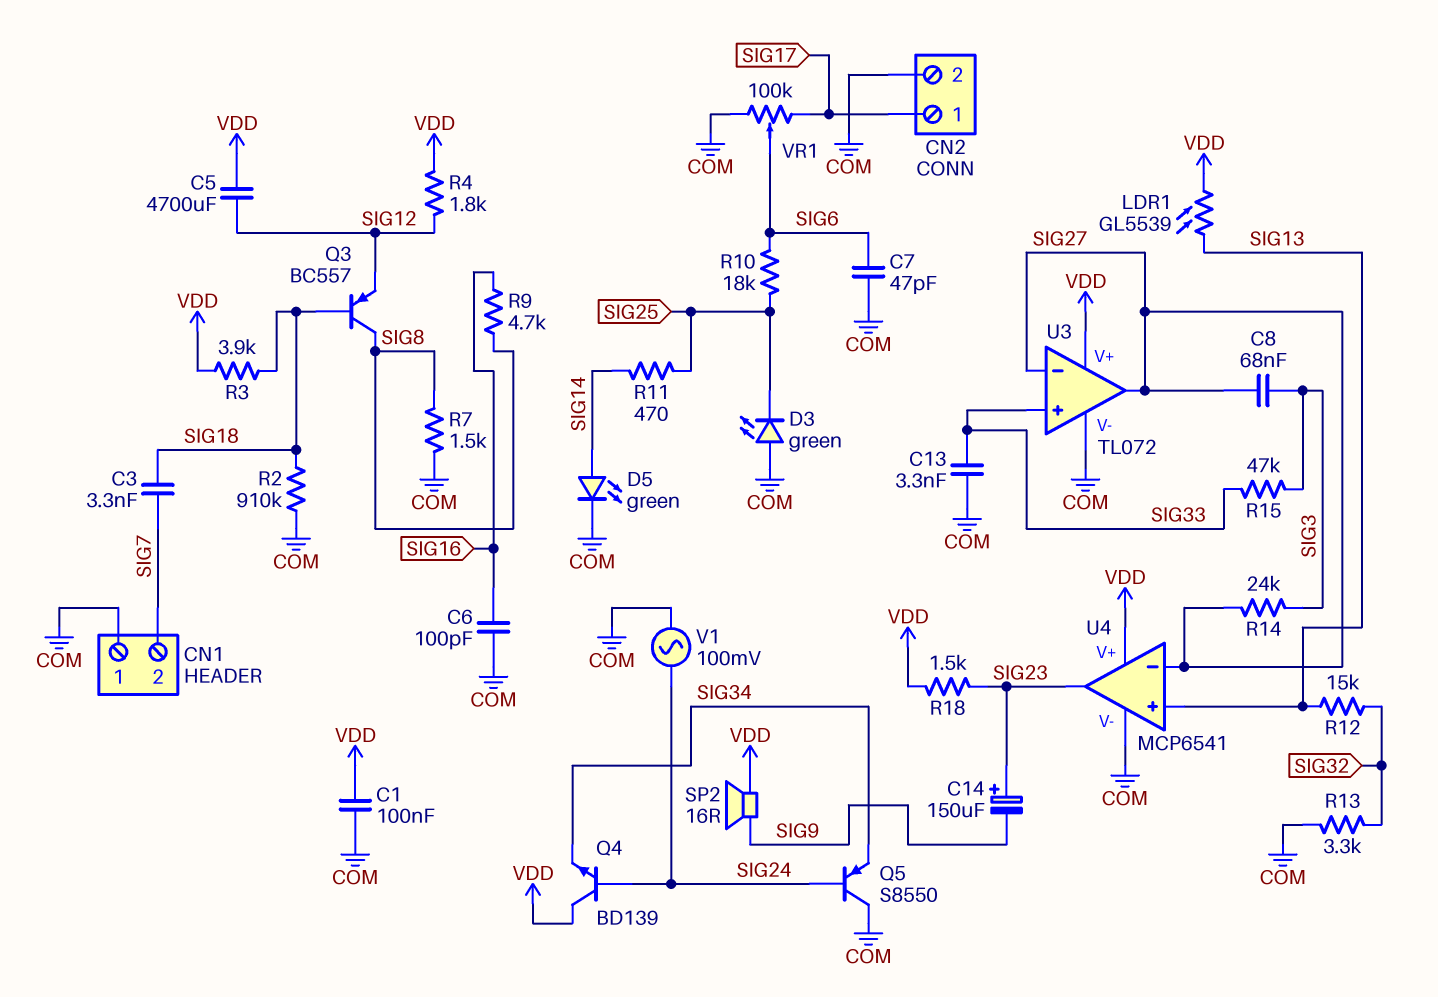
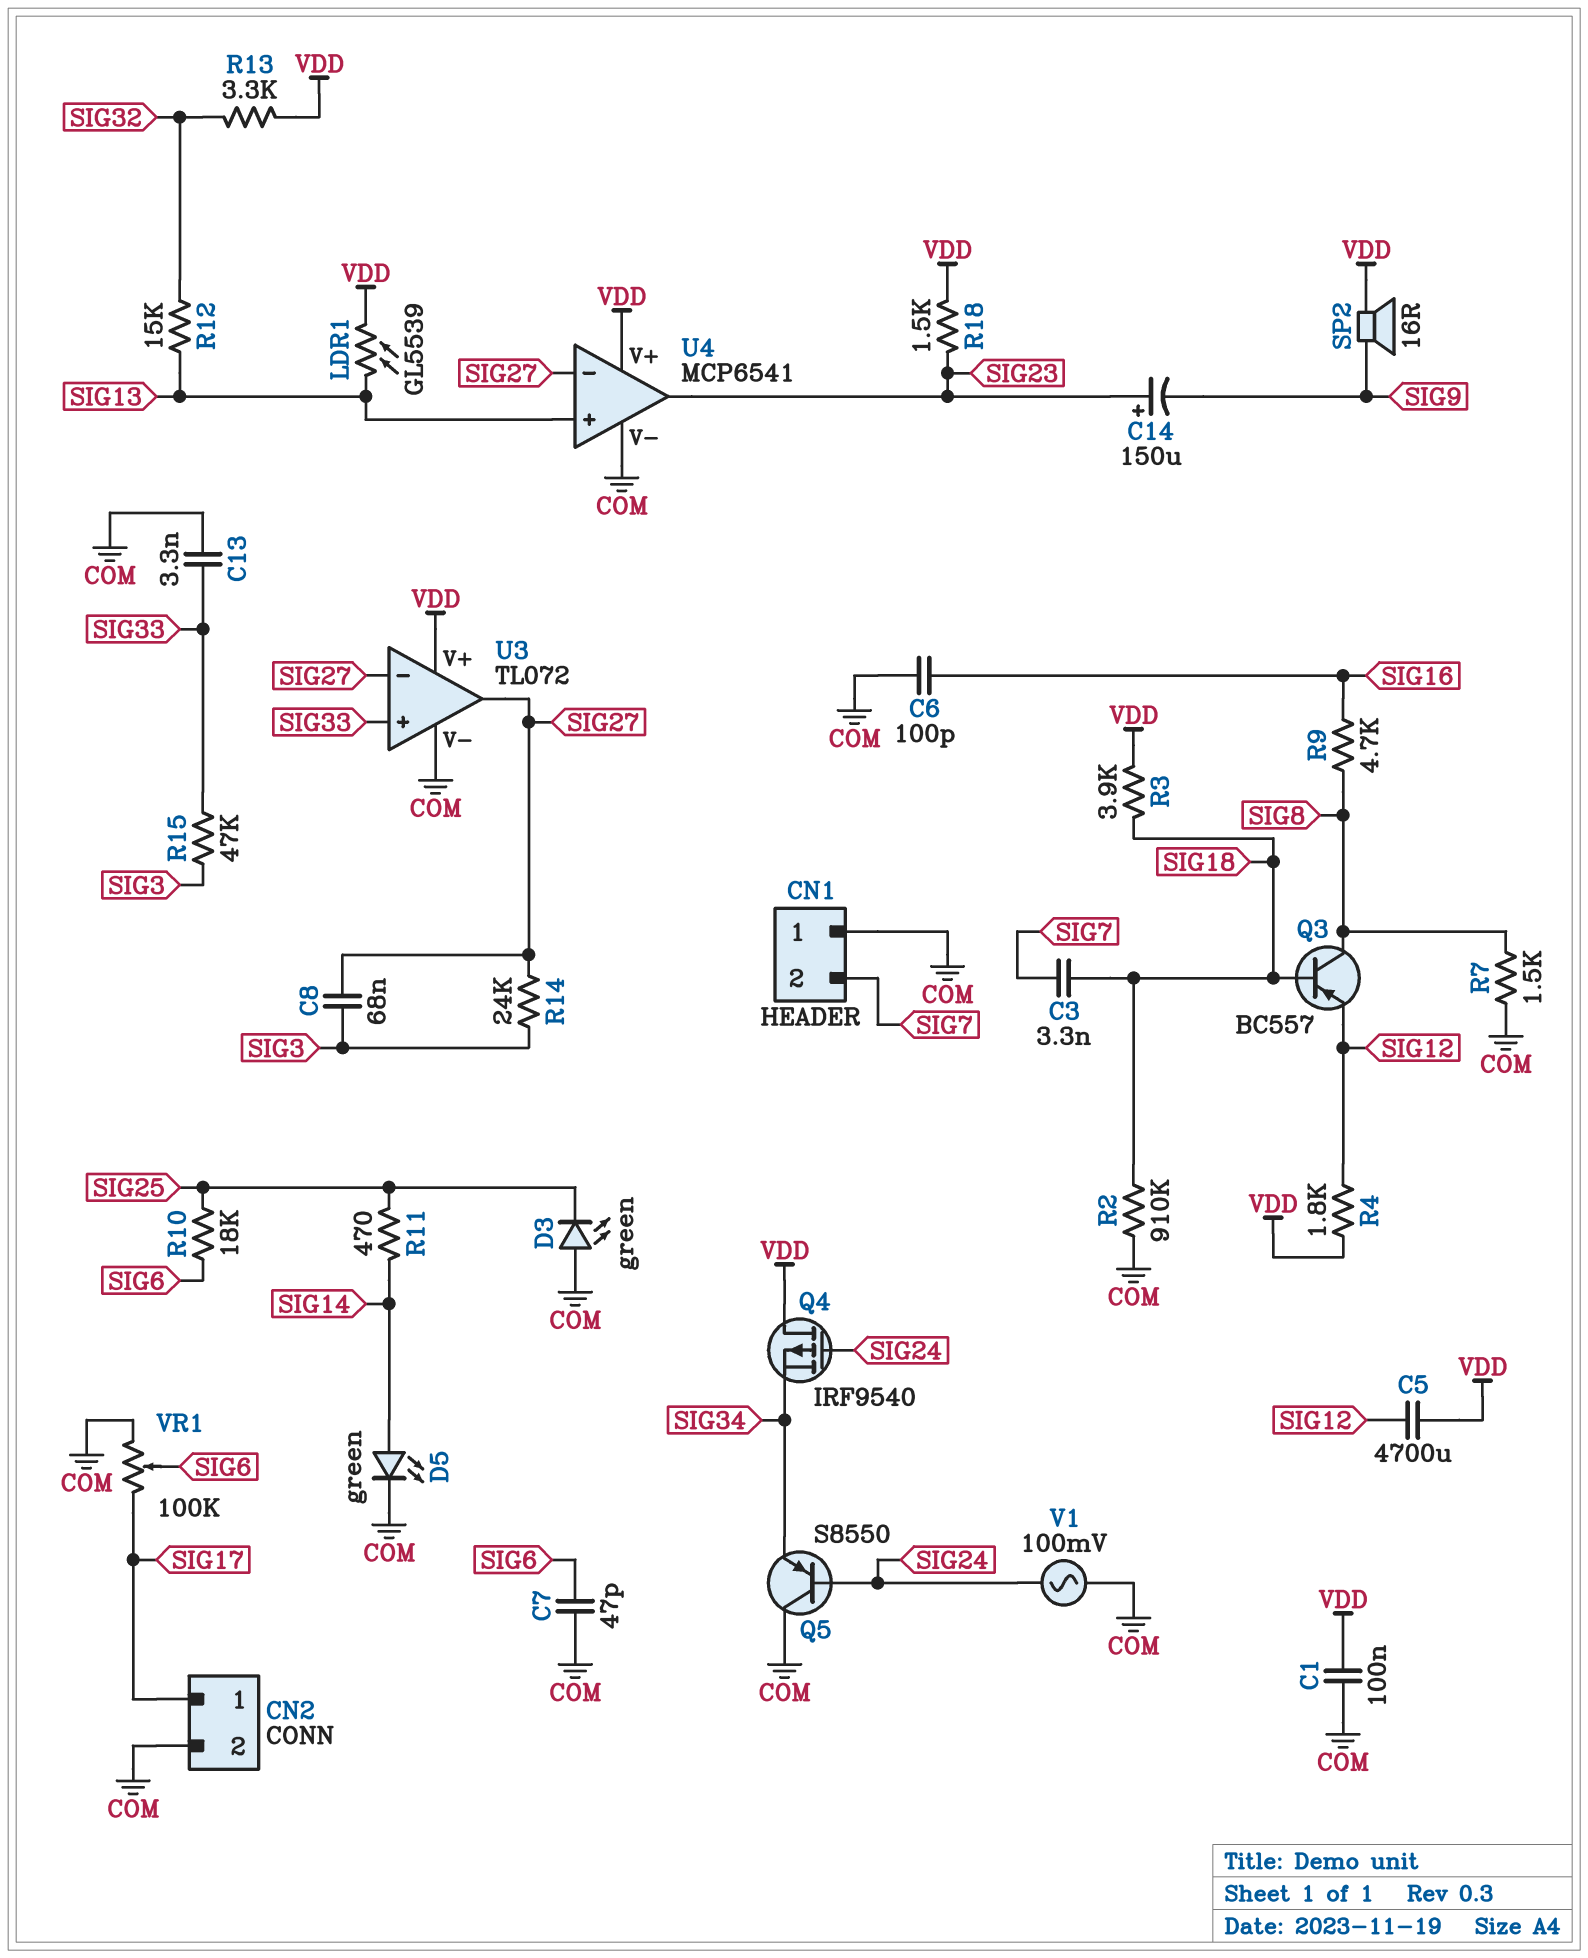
Q4: NPN BD139 (B SIG24, C VDD, E SIG34) -> PMOS IRF9540 (G SIG24, D VDD, S SIG34)
R13: 3.3k (COM, SIG32) -> 3.3k (SIG32, VDD)

